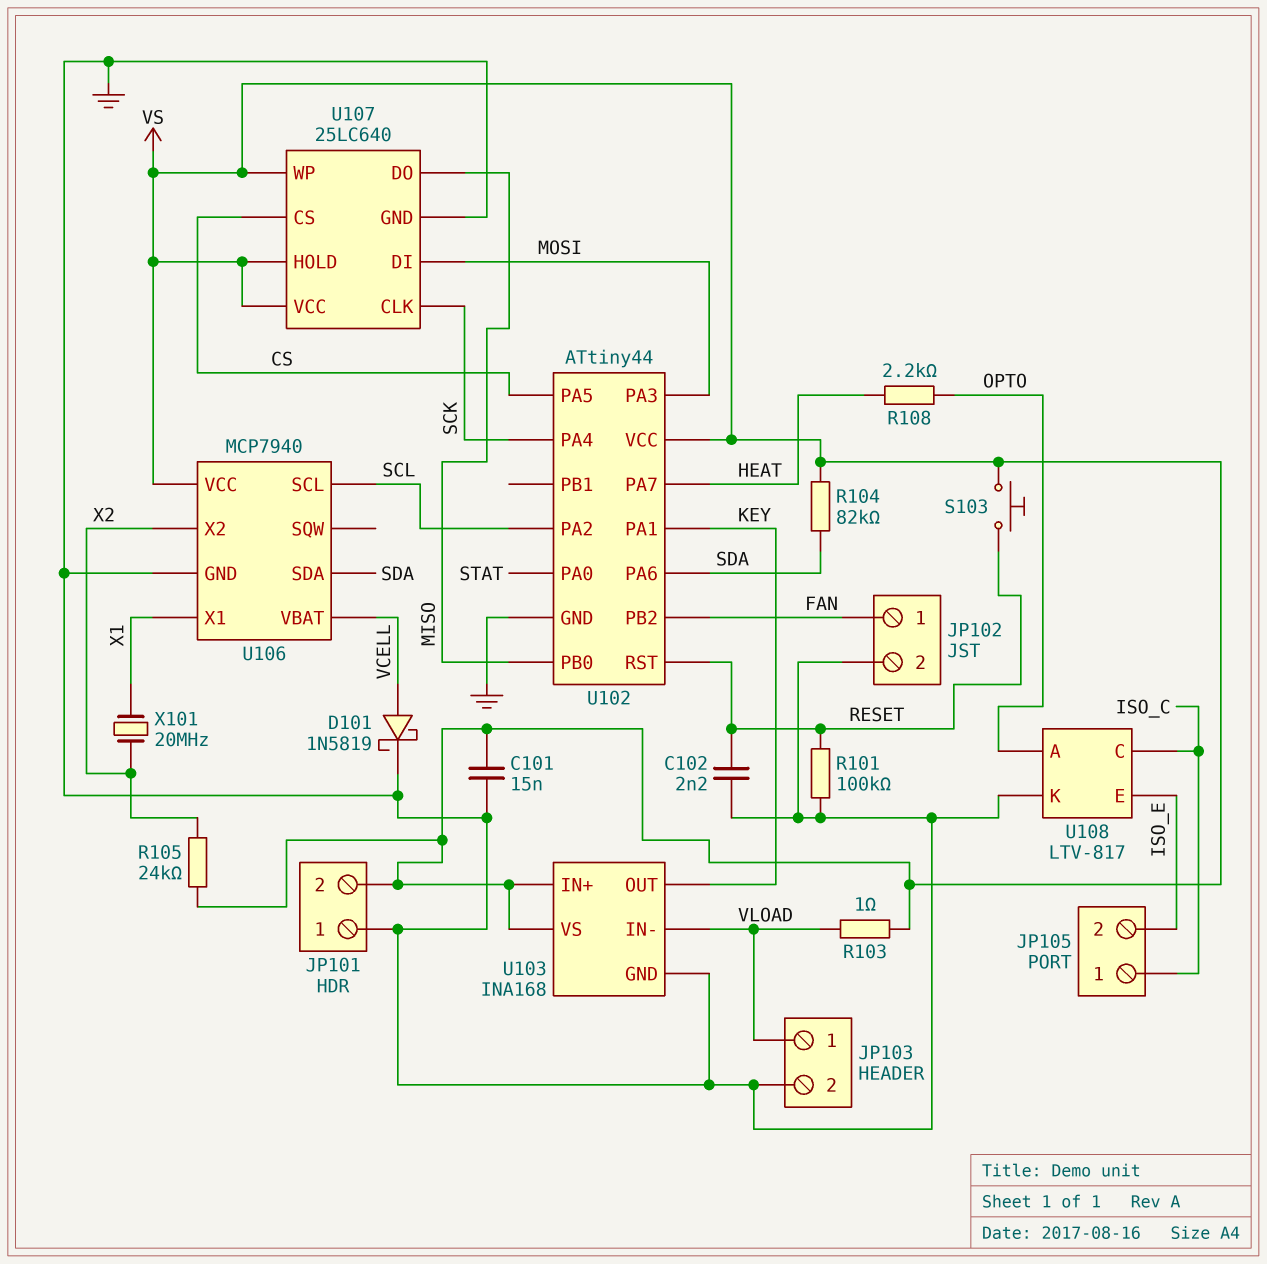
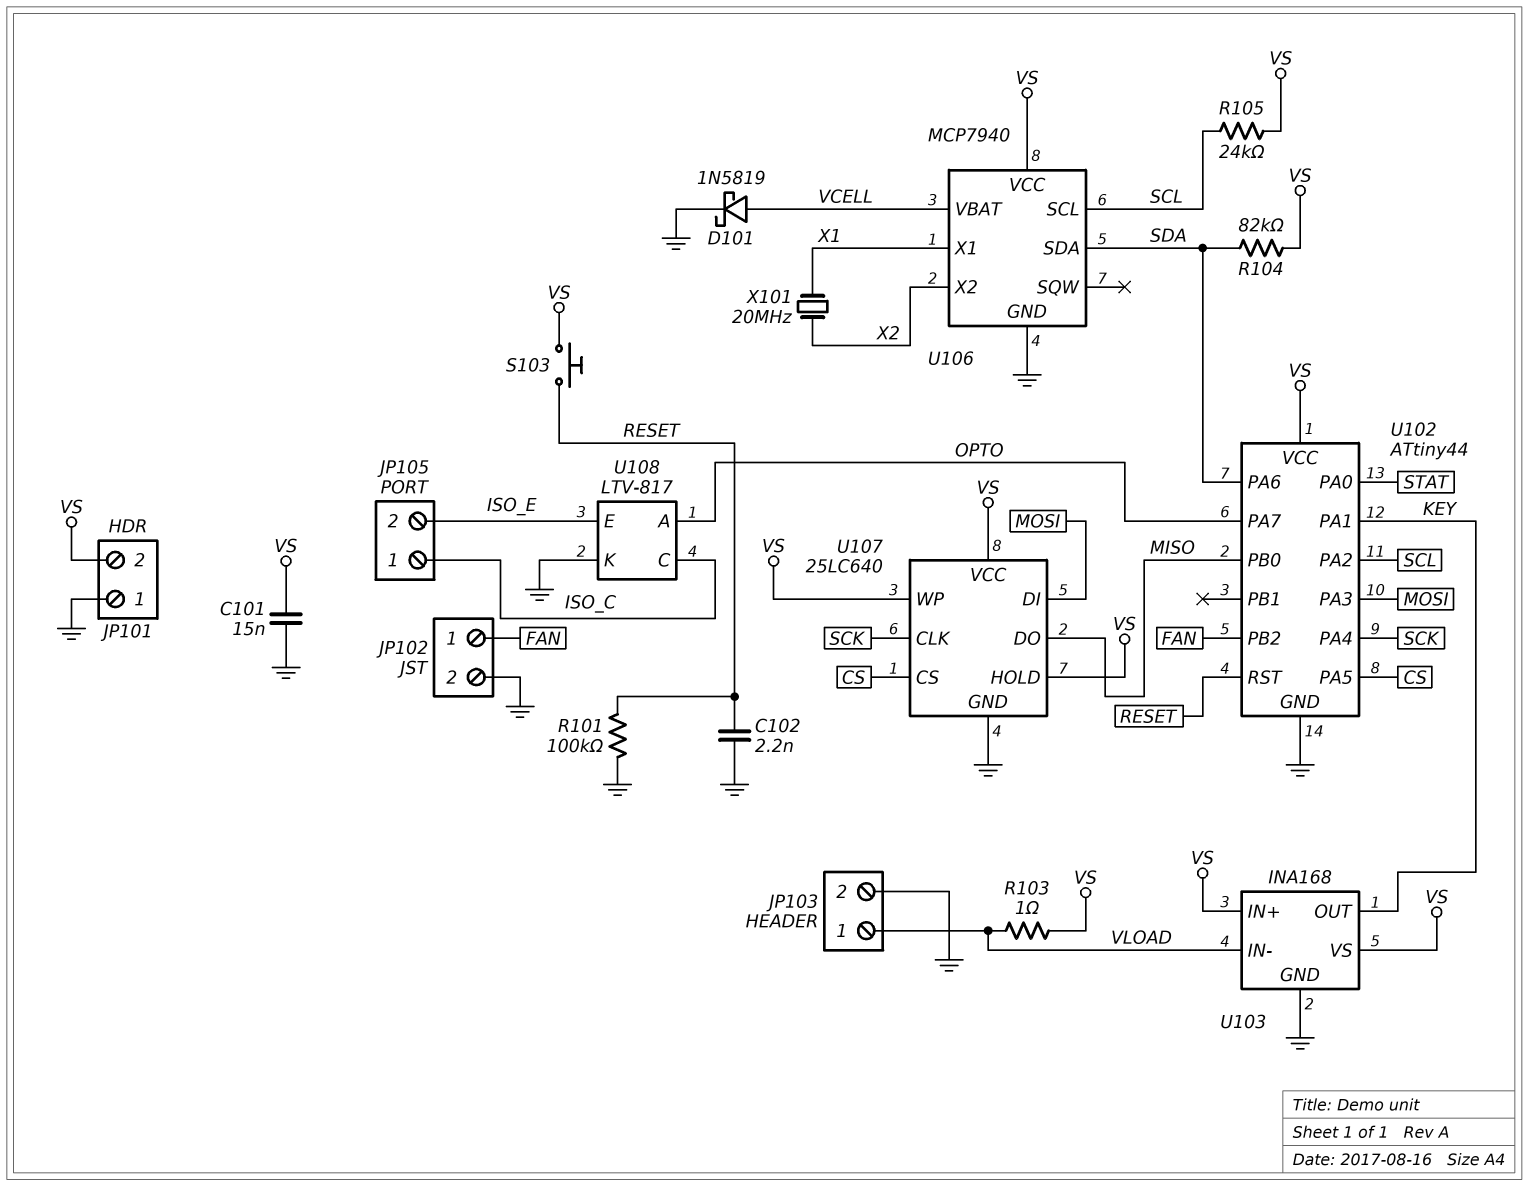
R105: 24k (VS, X2) -> 24k (SCL, VS)
R108: 2.2k (HEAT, OPTO) -> none
U102 pin PA7: HEAT -> OPTO

